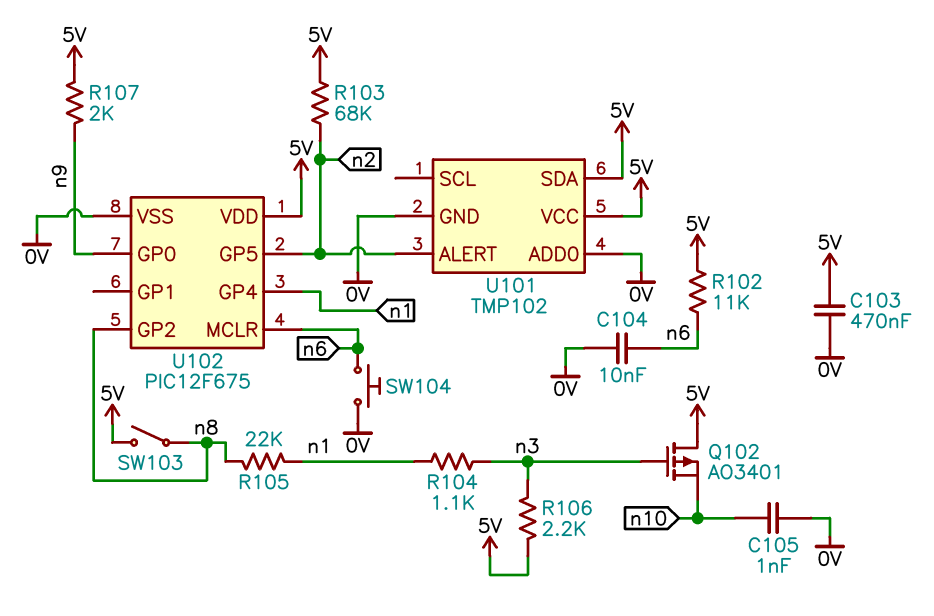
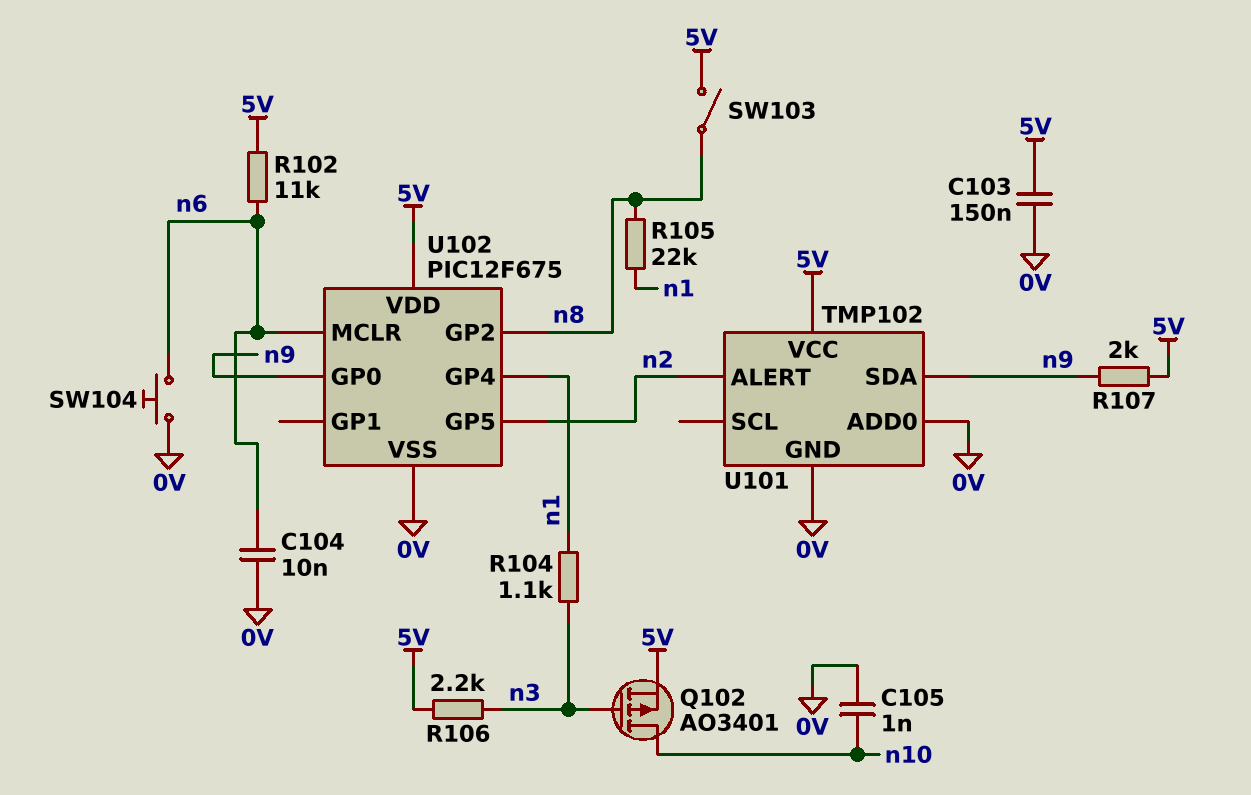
C103: 470nF (0V, 5V) -> 150nF (0V, 5V)
Q102: PMOS AO3401 (G n3, D 5V, S n10) -> PMOS AO3401 (G n3, D n10, S 5V)
R103: 68k (5V, n2) -> none
U101 pin SDA: 5V -> n9

